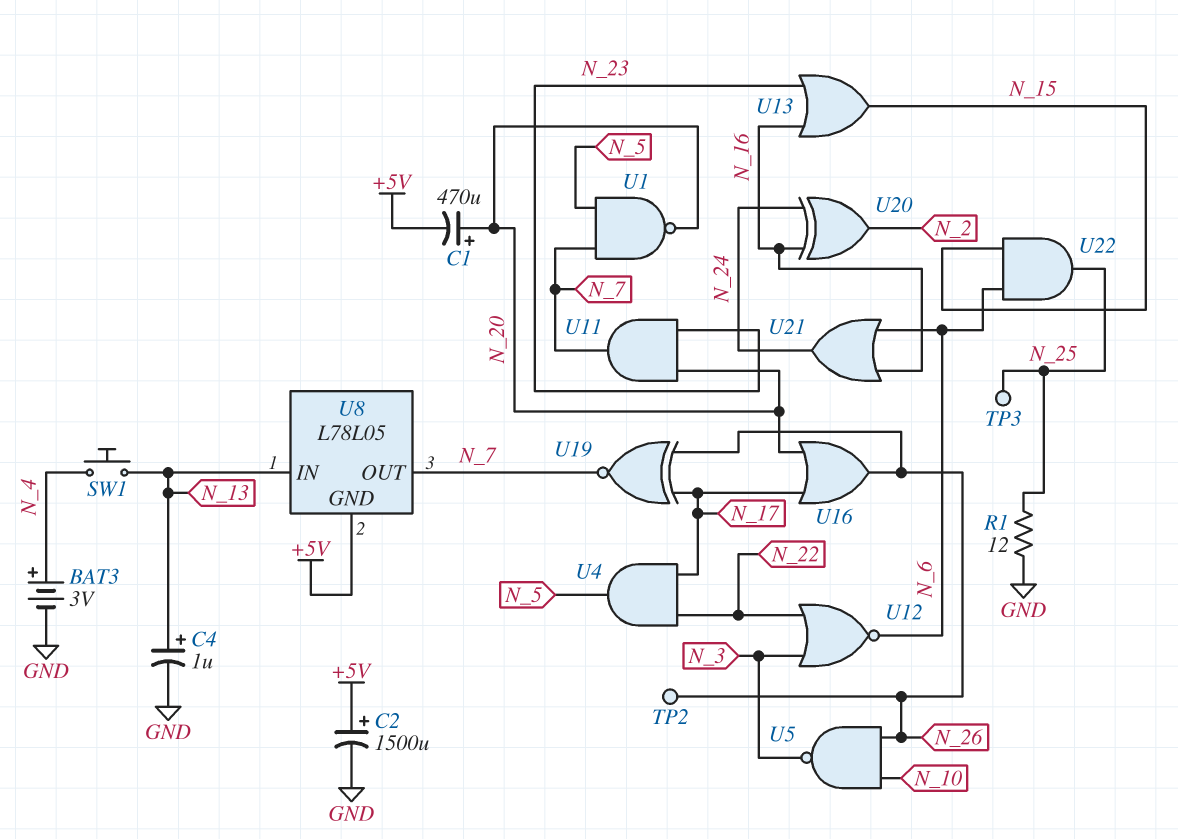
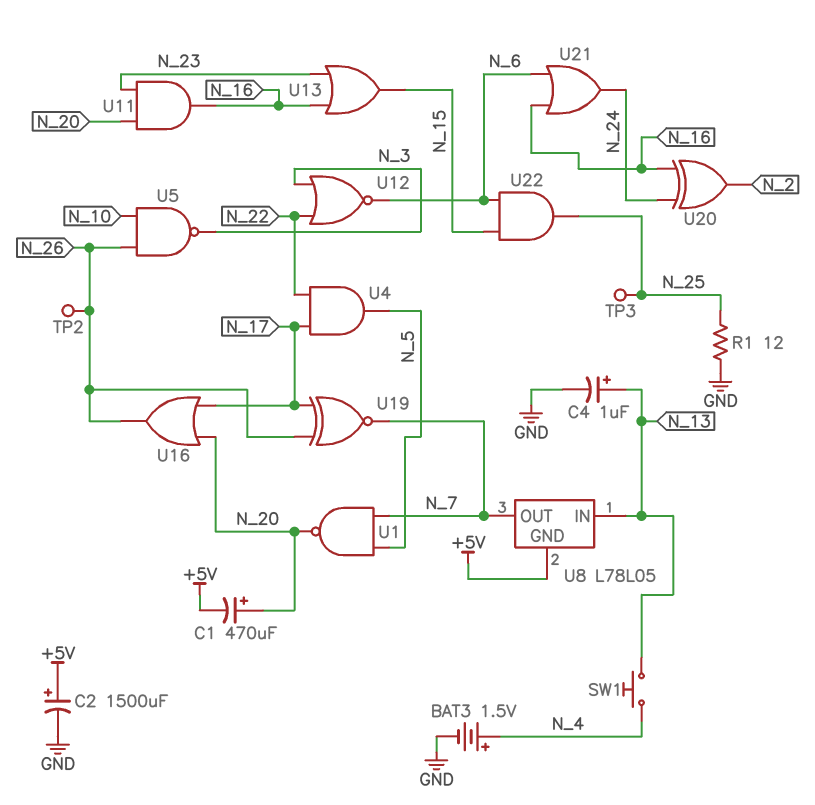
BAT3: 3V (plus N_4, minus GND) -> 1.5V (plus N_4, minus GND)
U11: AND (in N_20, in N_23, out N_7) -> AND (in N_20, in N_23, out N_16)

